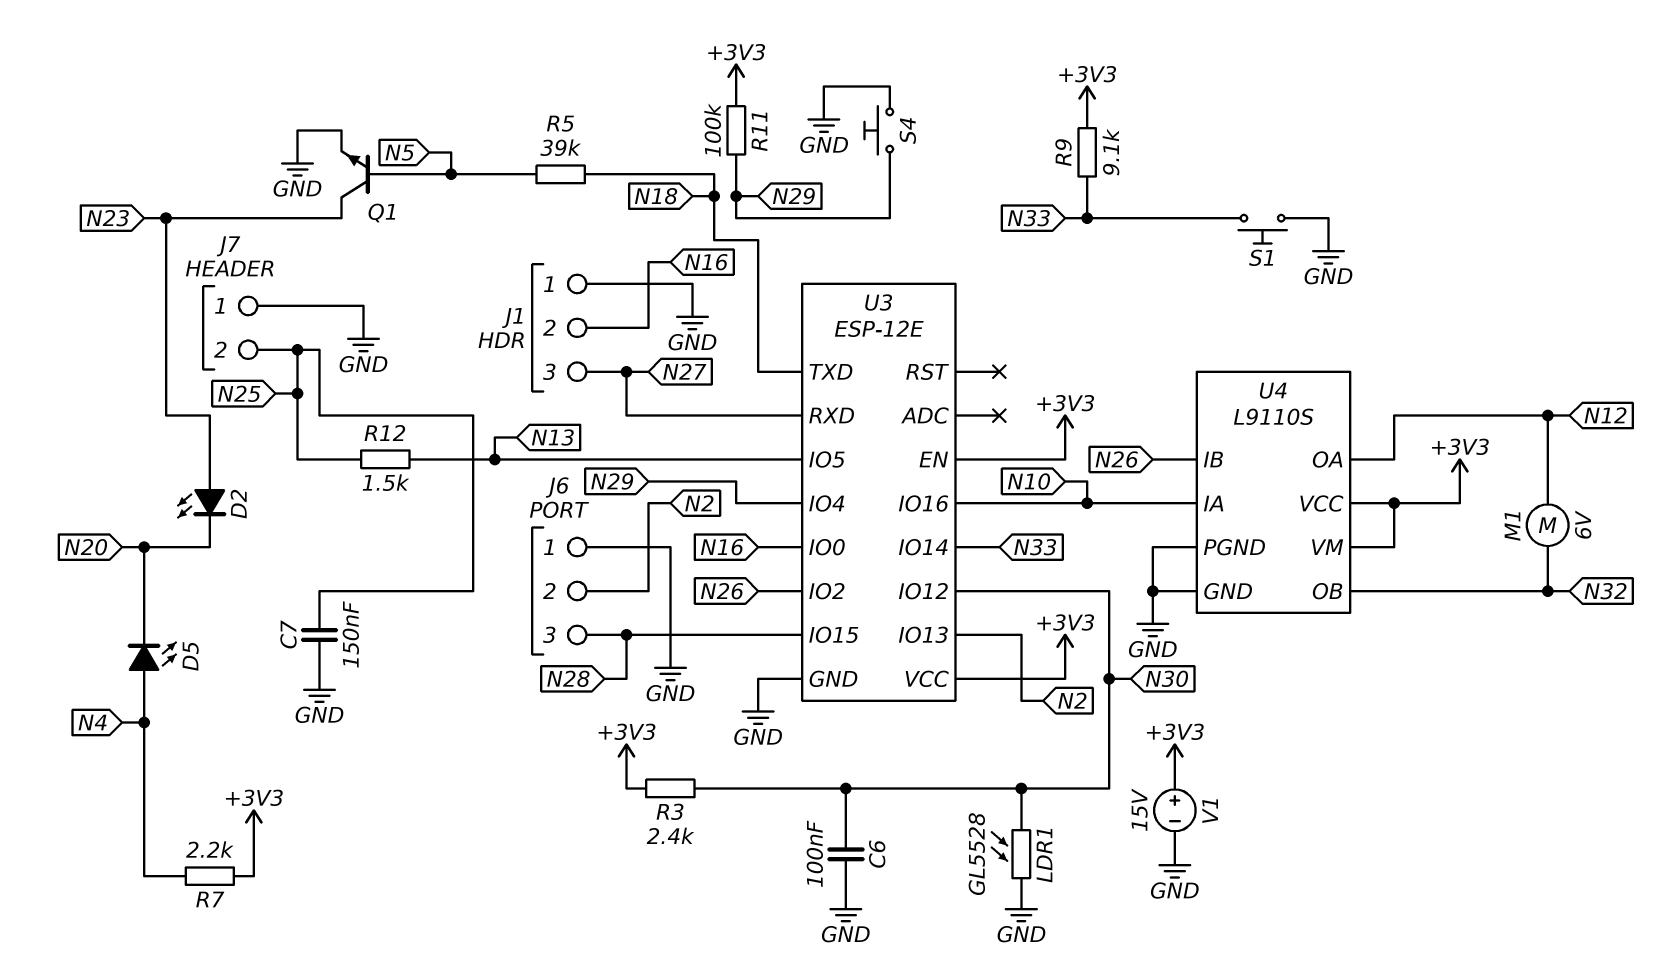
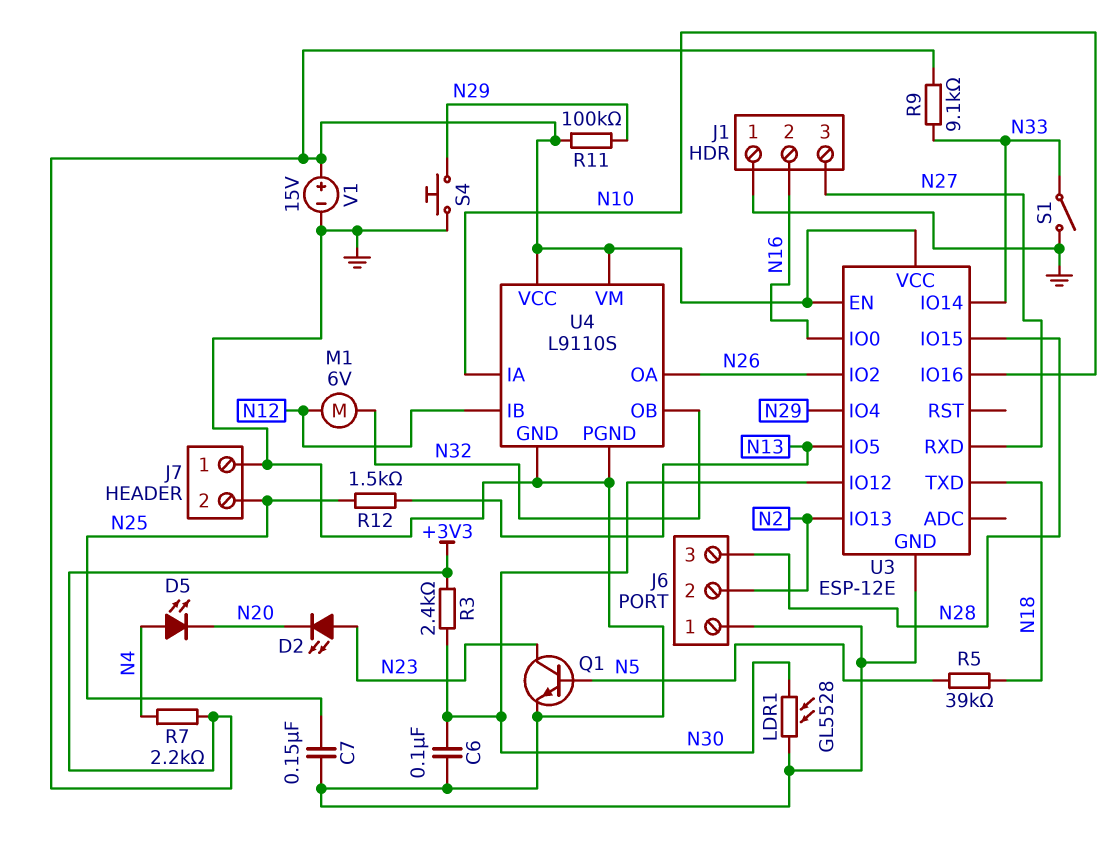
S1: button (GND, N33) -> switch (GND, N33)
U4 pin IB: N26 -> N12
U4 pin OA: N12 -> N26

